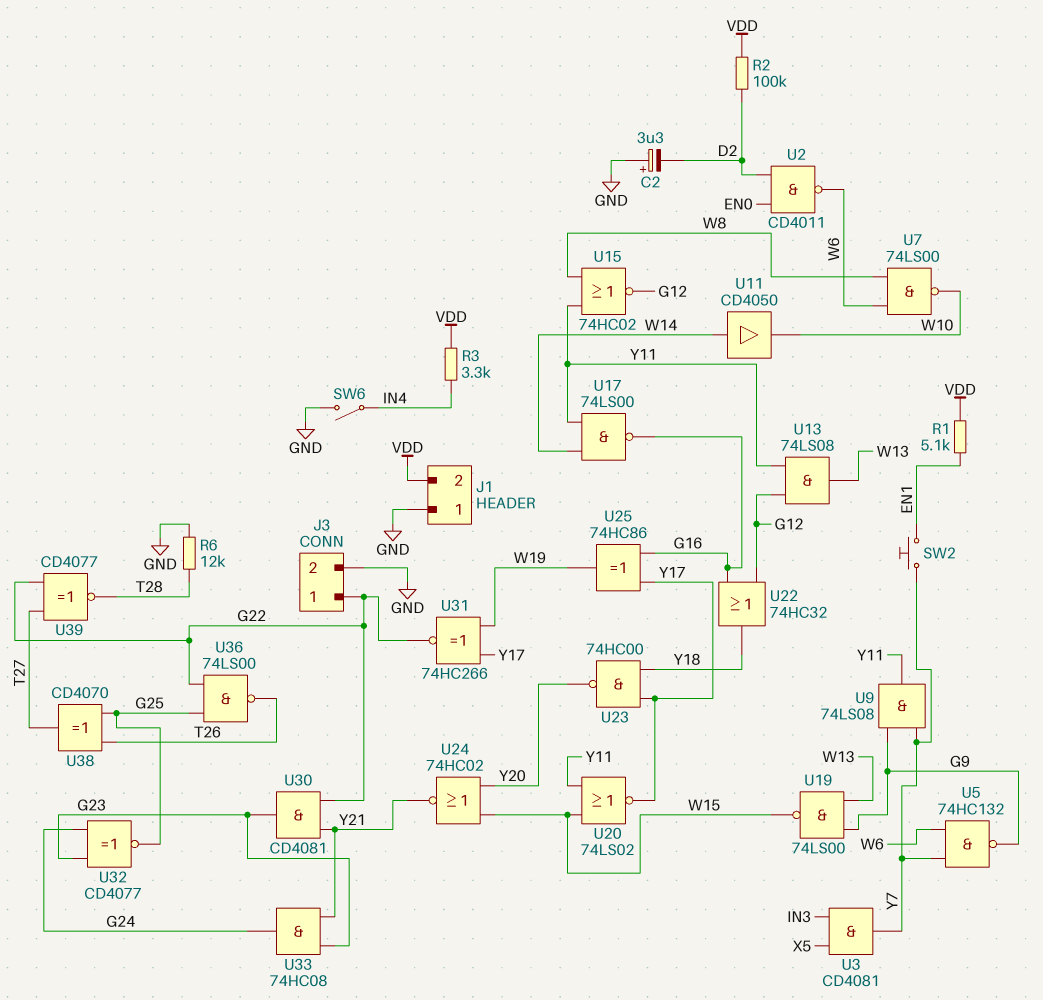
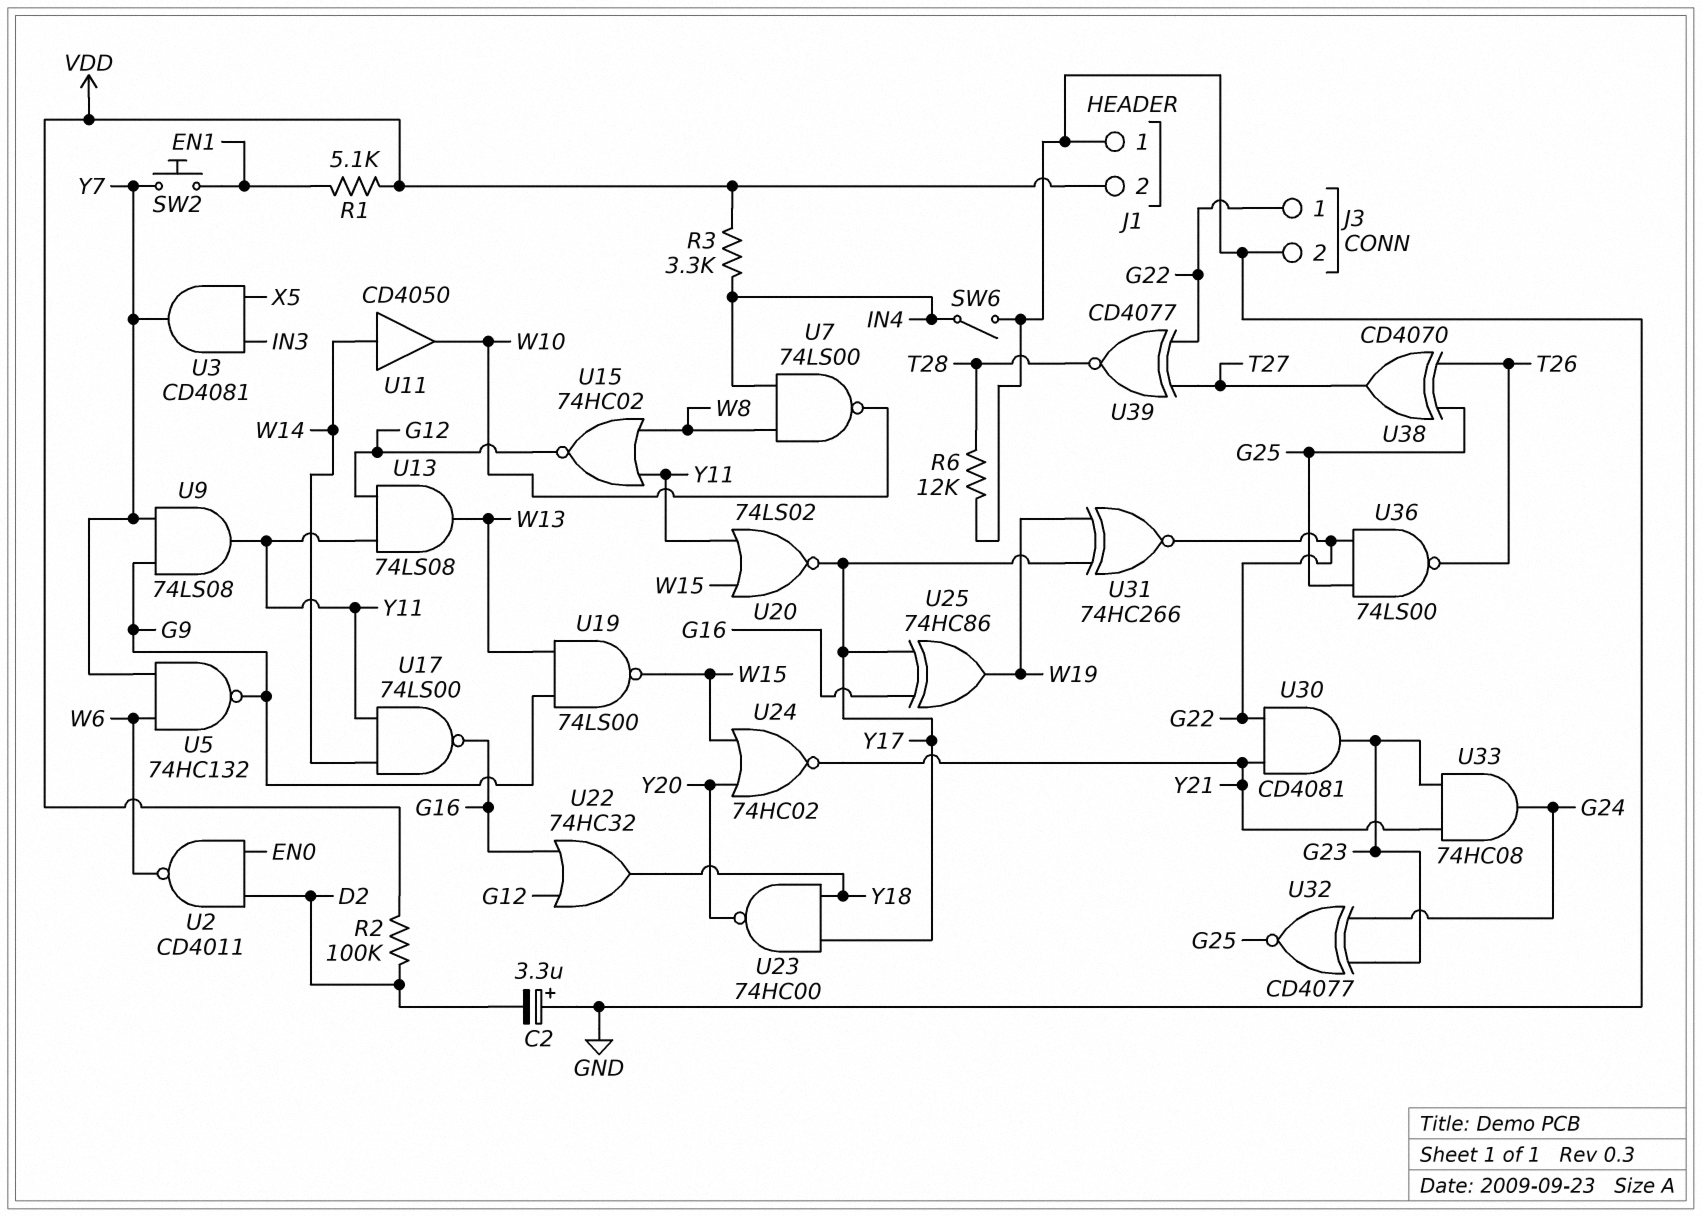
U7: NAND 74LS00 (in W6, in W8, out W10) -> NAND 74LS00 (in IN4, in W8, out W10)

